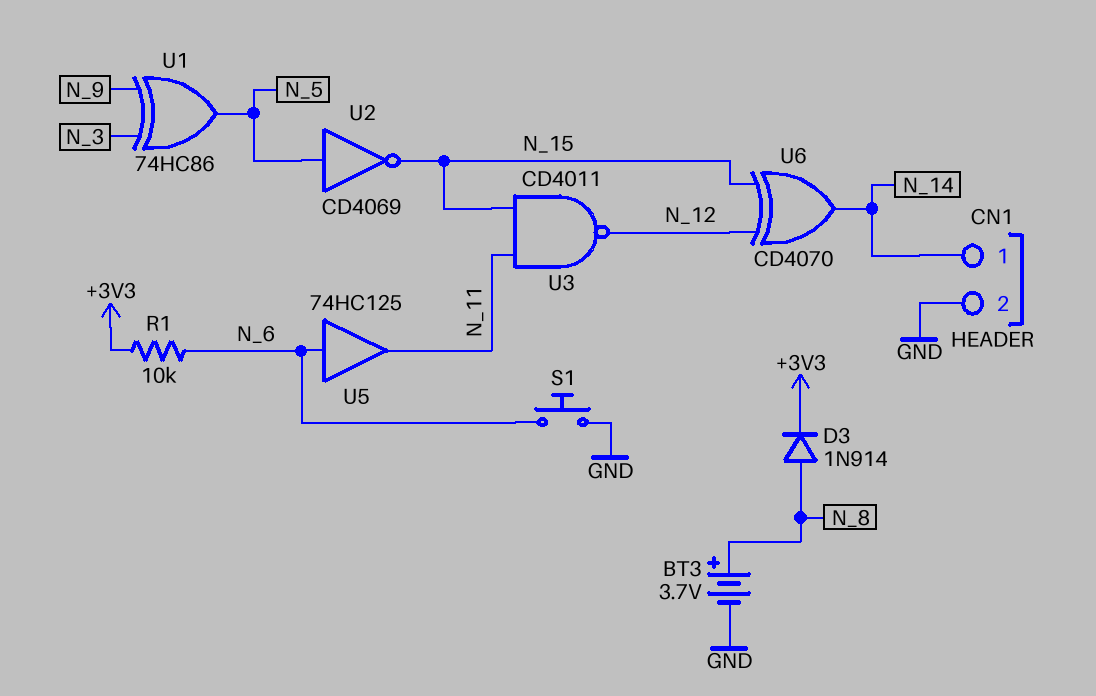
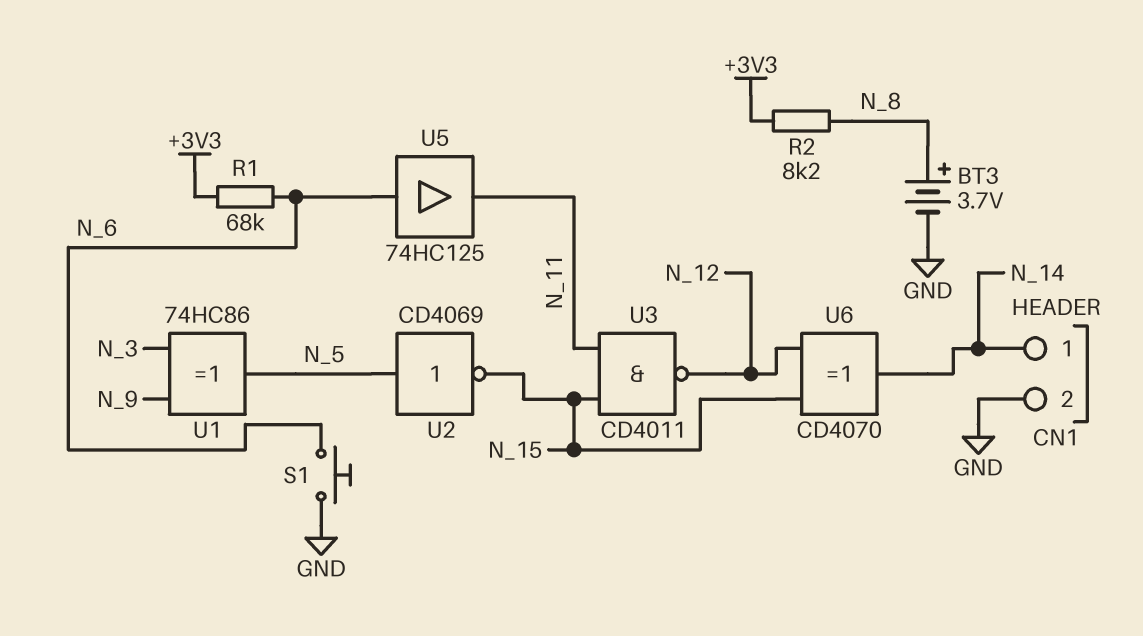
D3: diode 1N914 (A N_8, K +3V3) -> none
R1: 10k (+3V3, N_6) -> 68k (+3V3, N_6)
R2: none -> 8.2k (+3V3, N_8)

